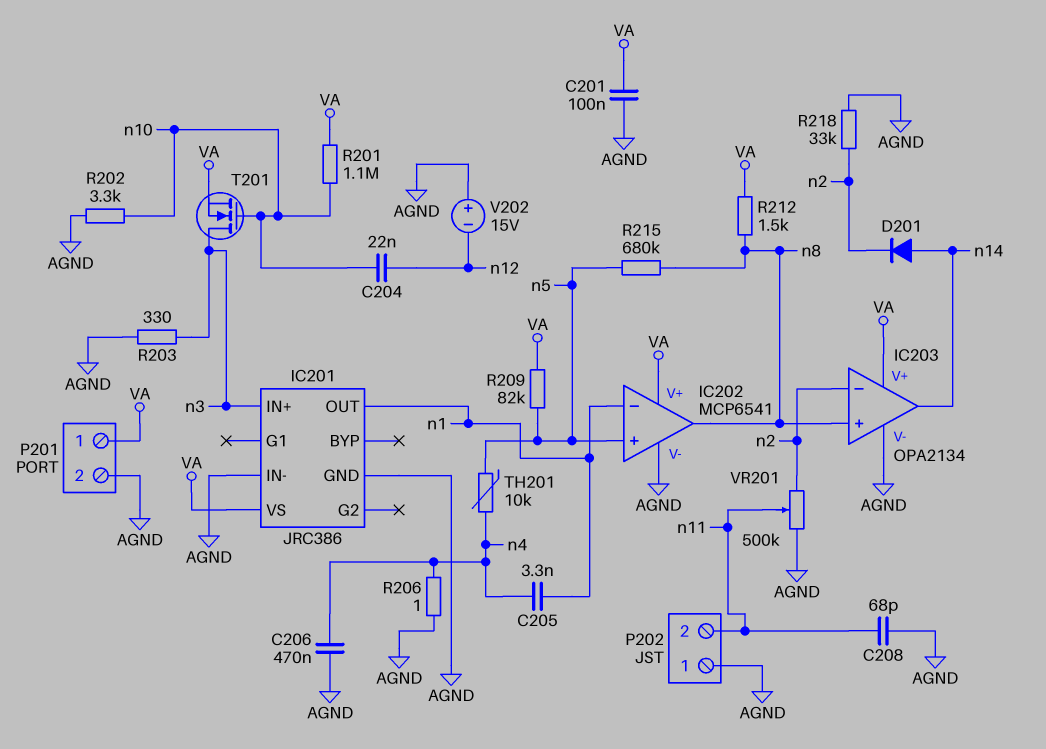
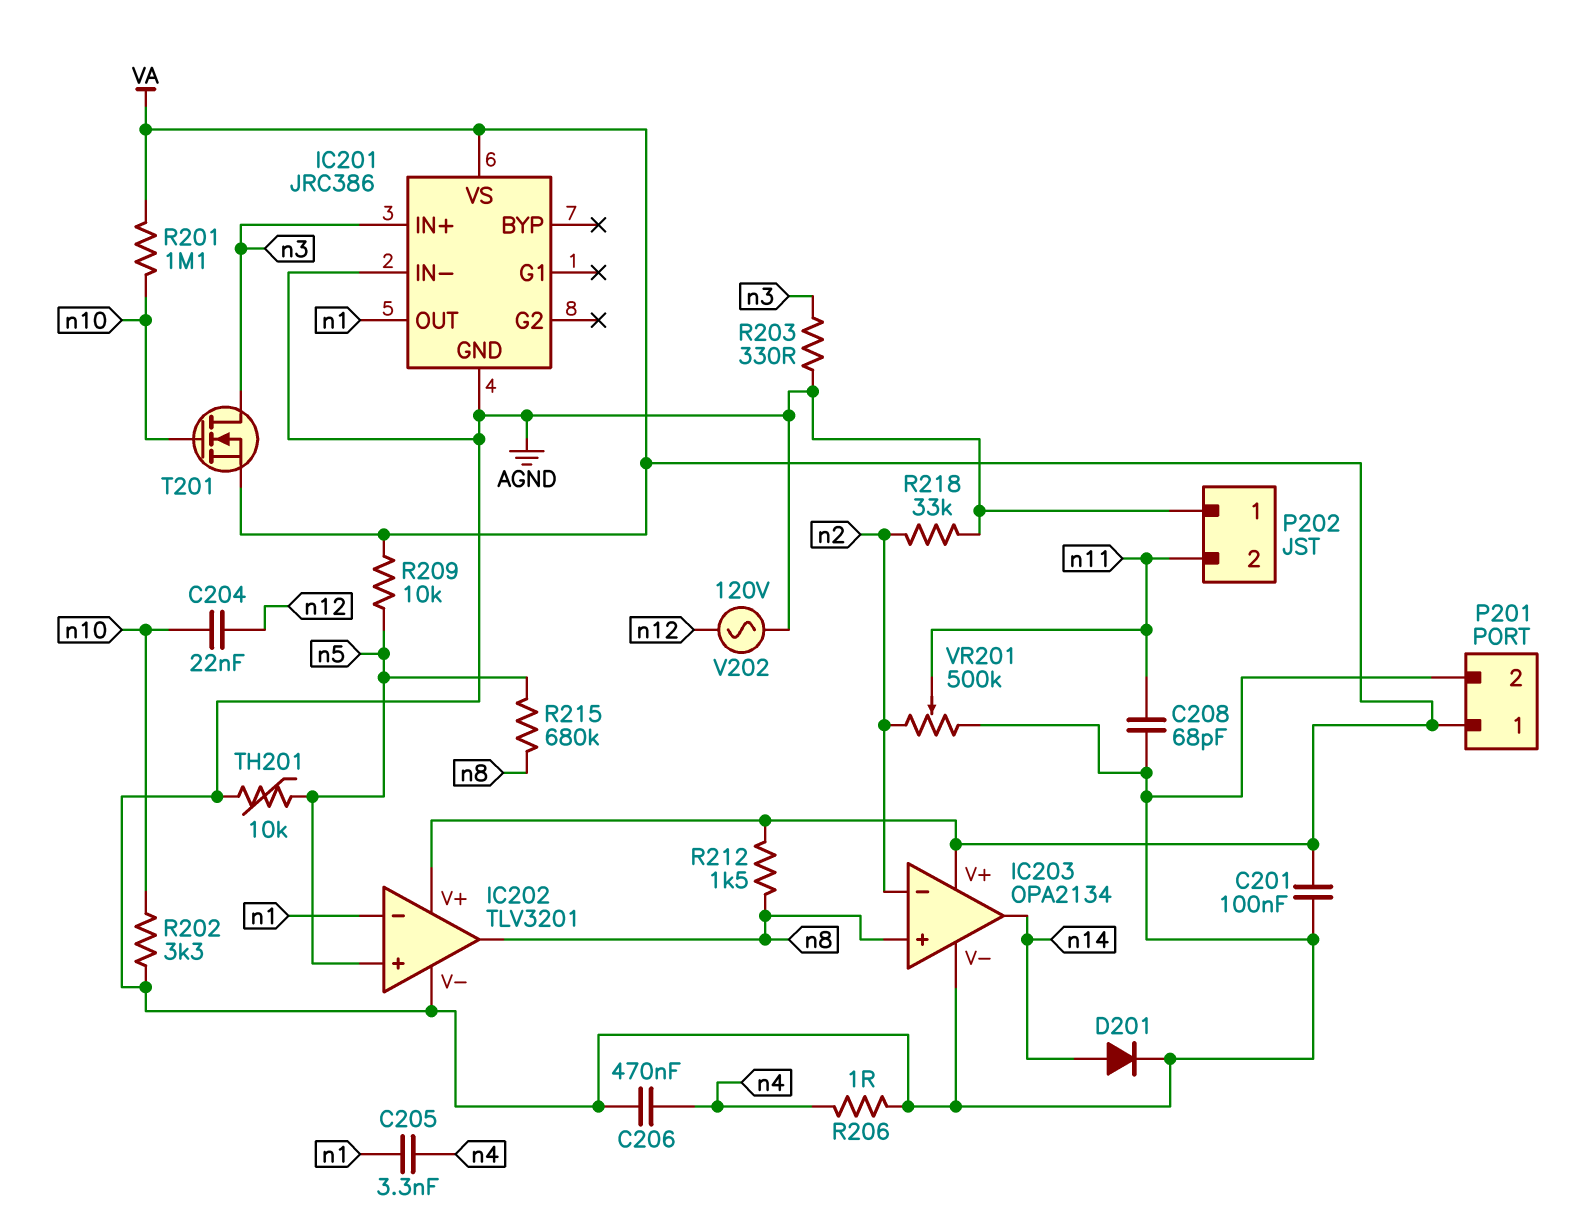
D201: diode (A n14, K n2) -> diode (A n14, K AGND)
IC202: MCP6541 -> TLV3201
R209: 82k (VA, n5) -> 10k (VA, n5)
TH201: 10k (n4, n5) -> 10k (AGND, n5)
V202: 15V (plus AGND, minus n12) -> AC 120V (AGND, n12)

